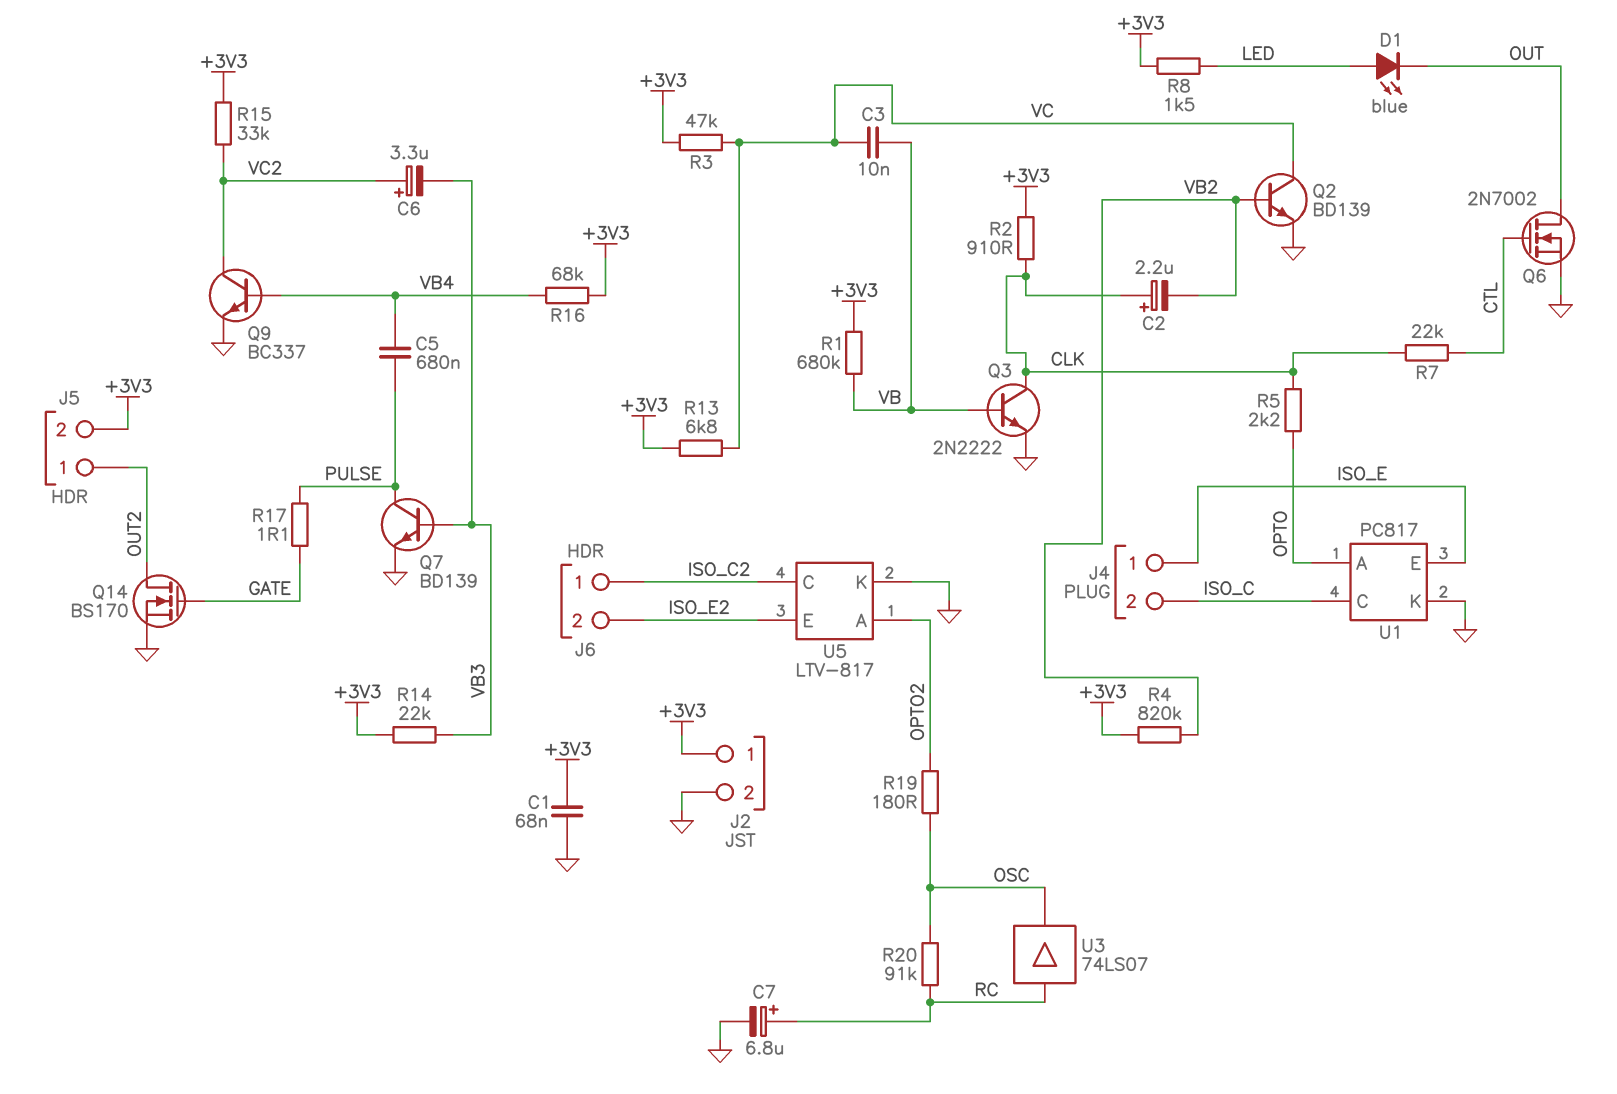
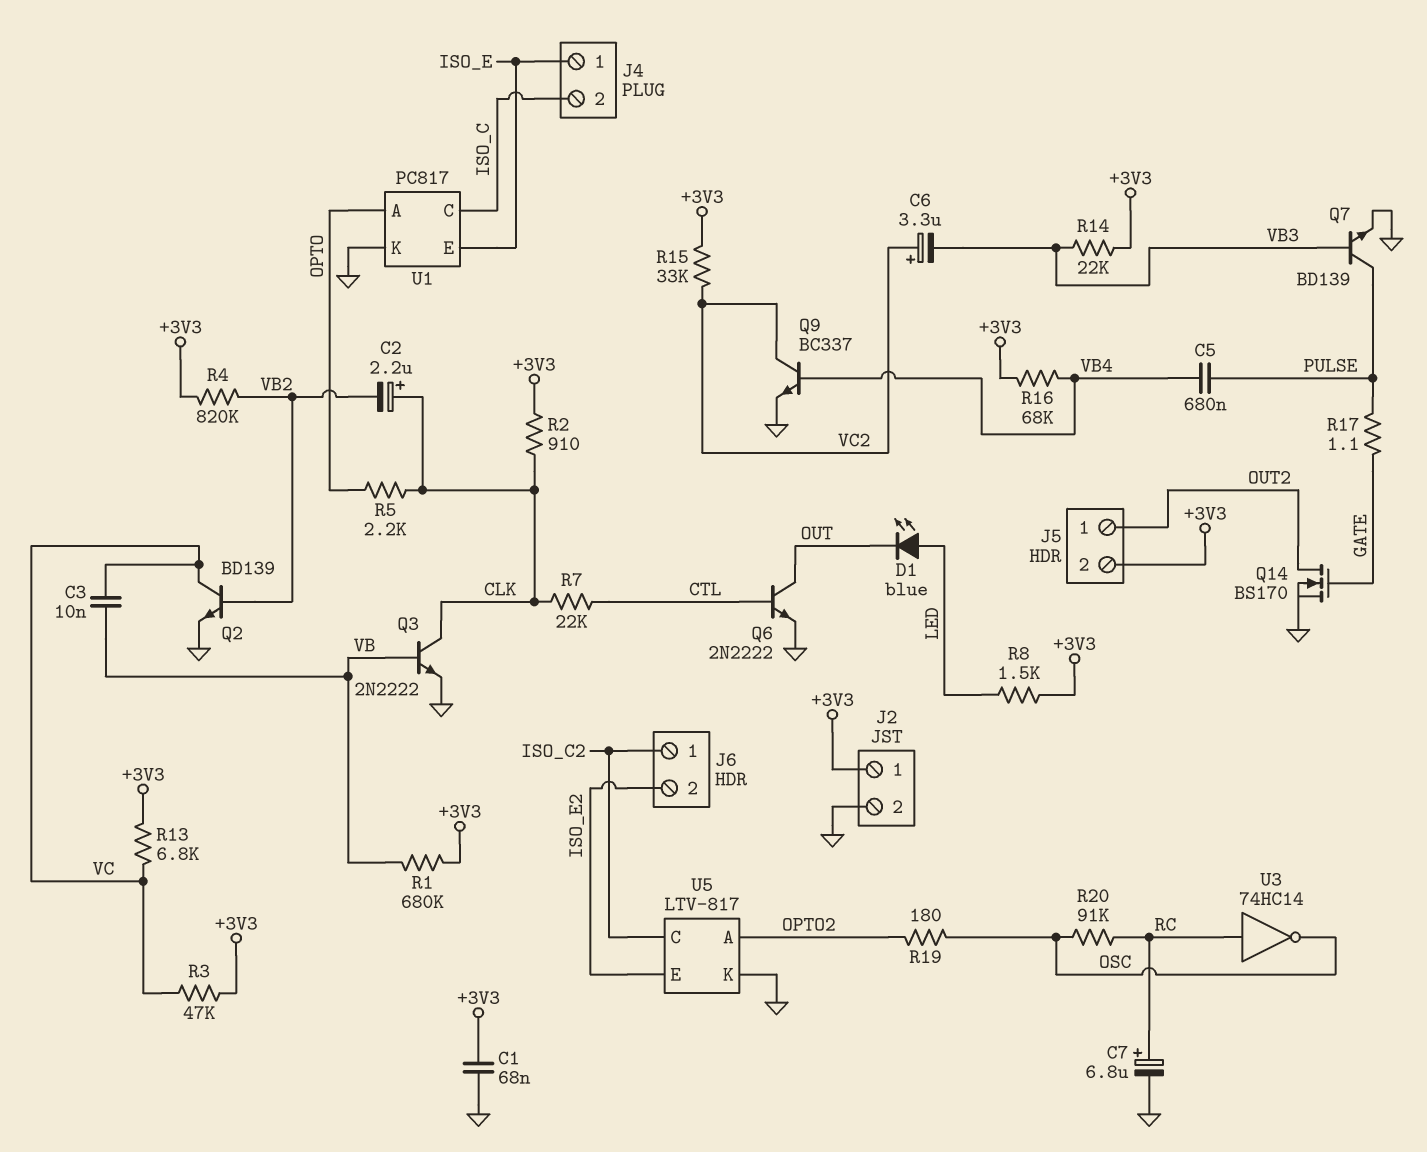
Q6: NMOS 2N7002 (G CTL, D OUT, S GND) -> NPN 2N2222 (B CTL, C OUT, E GND)
U3: buffer 74LS07 (in RC, out OSC) -> NOT 74HC14 (in RC, out OSC)

